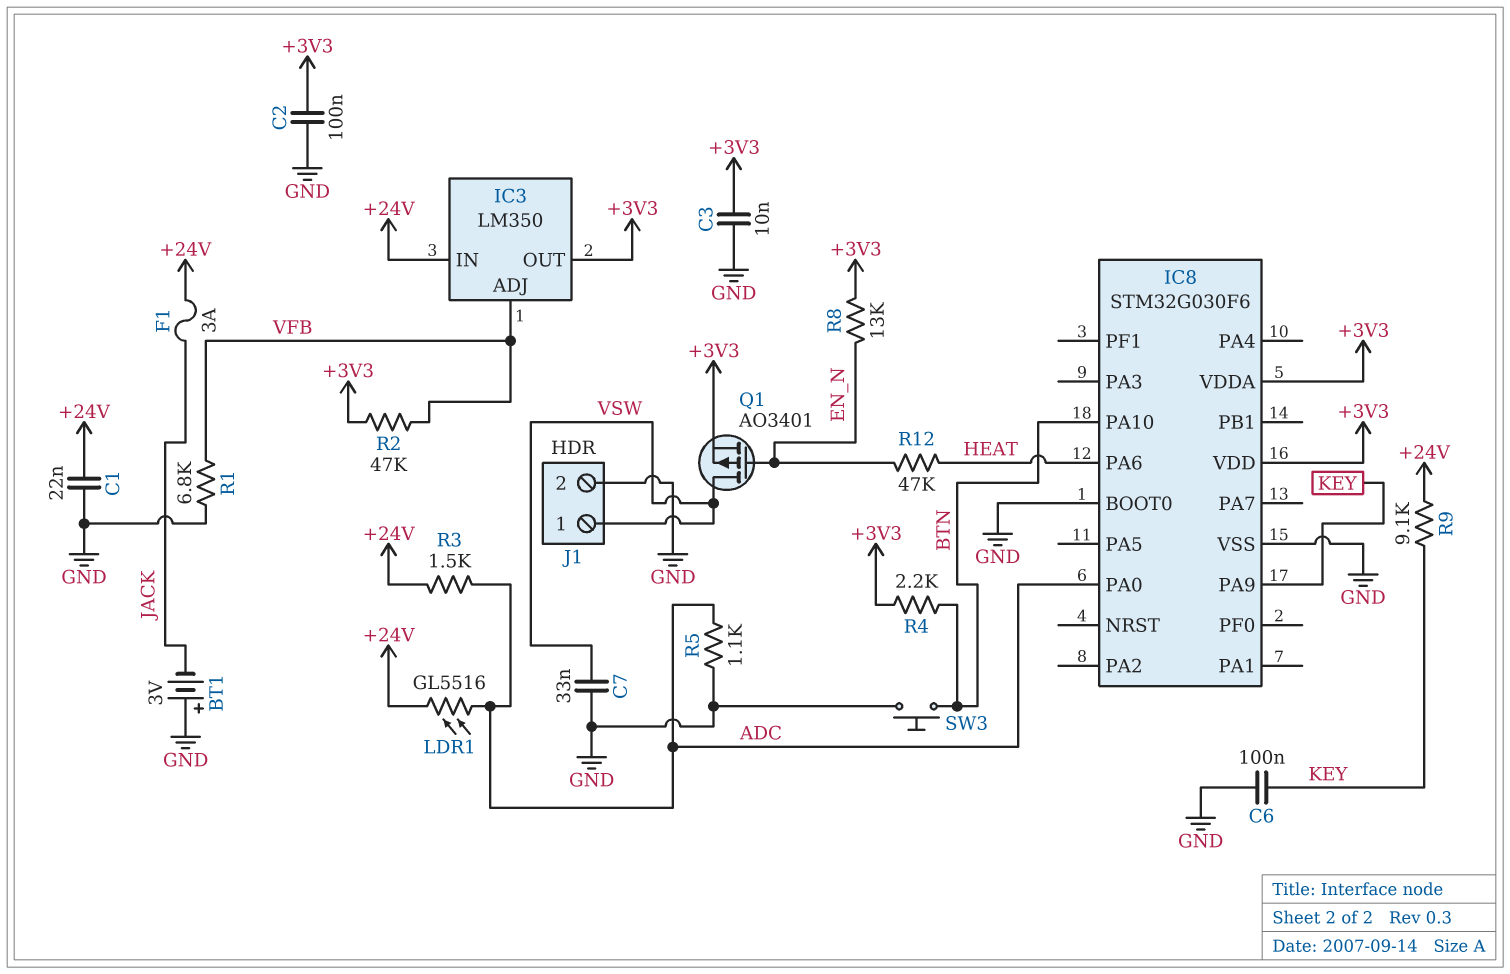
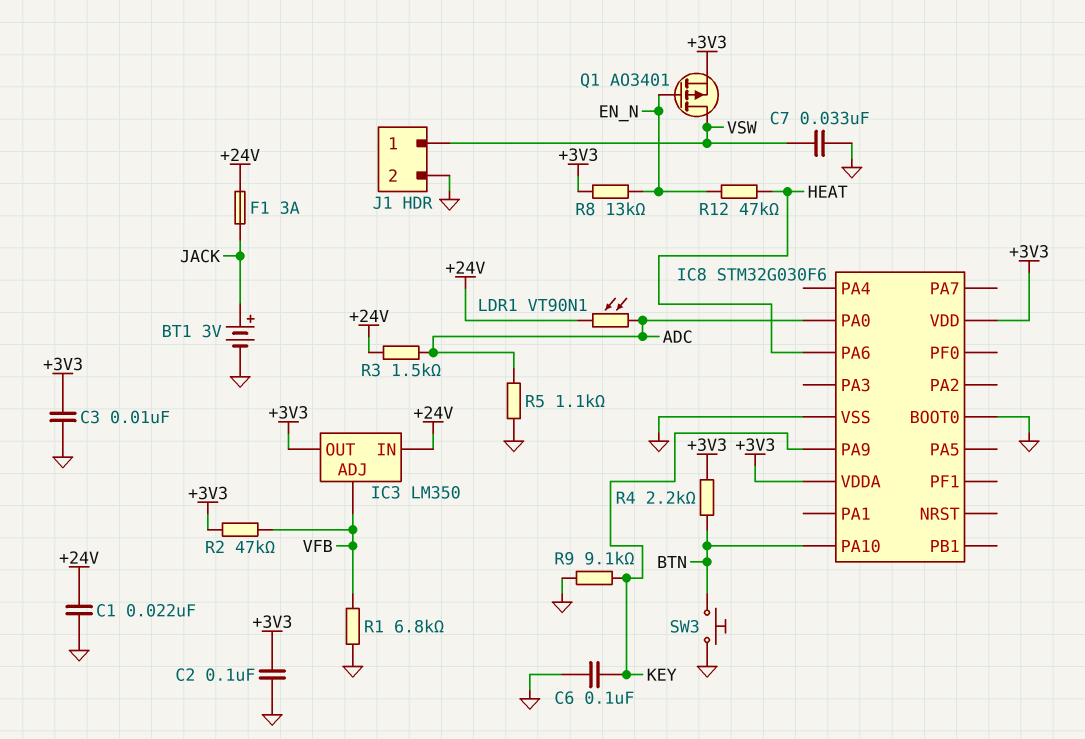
BT1: 3V (plus GND, minus JACK) -> 3V (plus JACK, minus GND)
LDR1: GL5516 (+24V, ADC) -> VT90N1 (+24V, ADC)
R9: 9.1k (+24V, KEY) -> 9.1k (GND, KEY)

